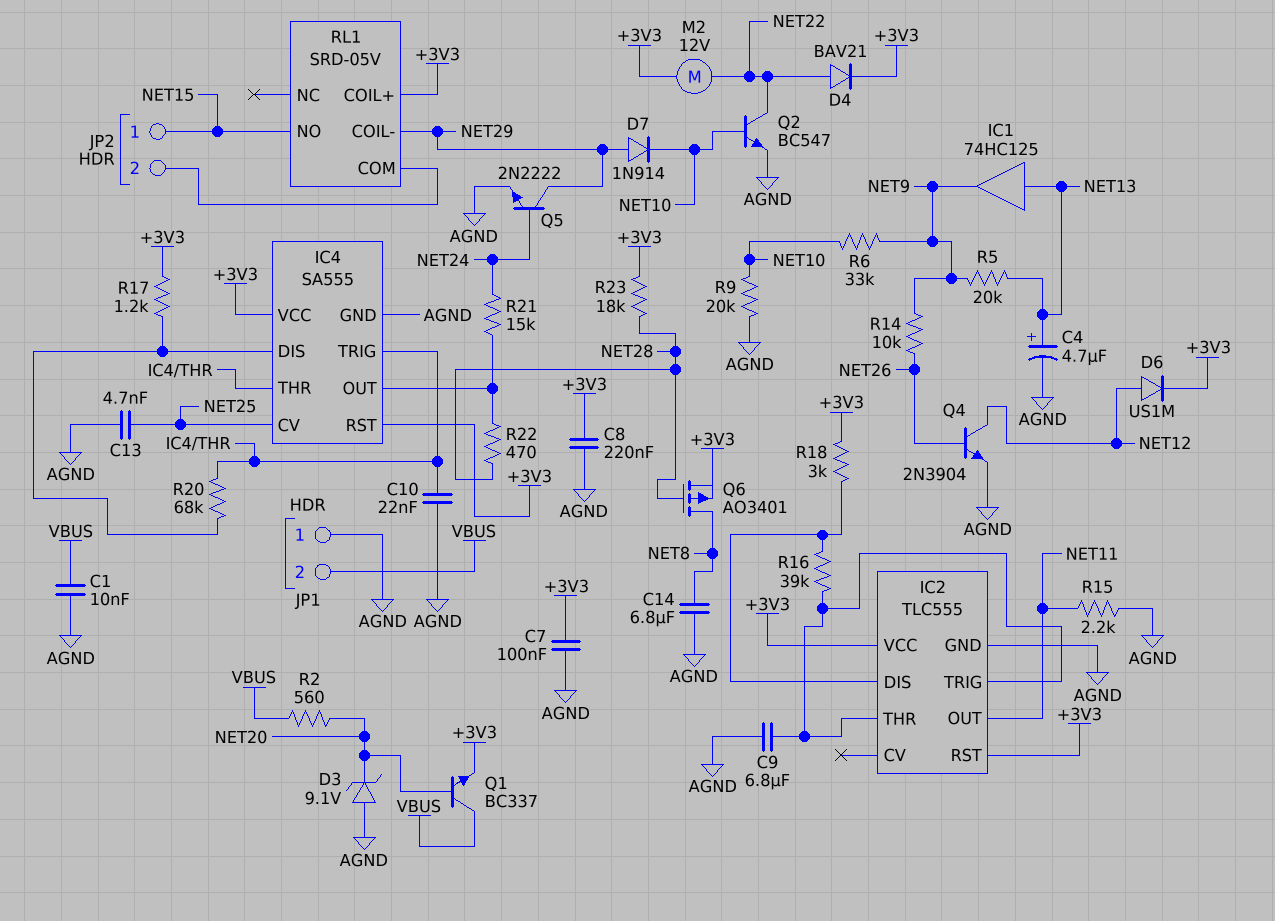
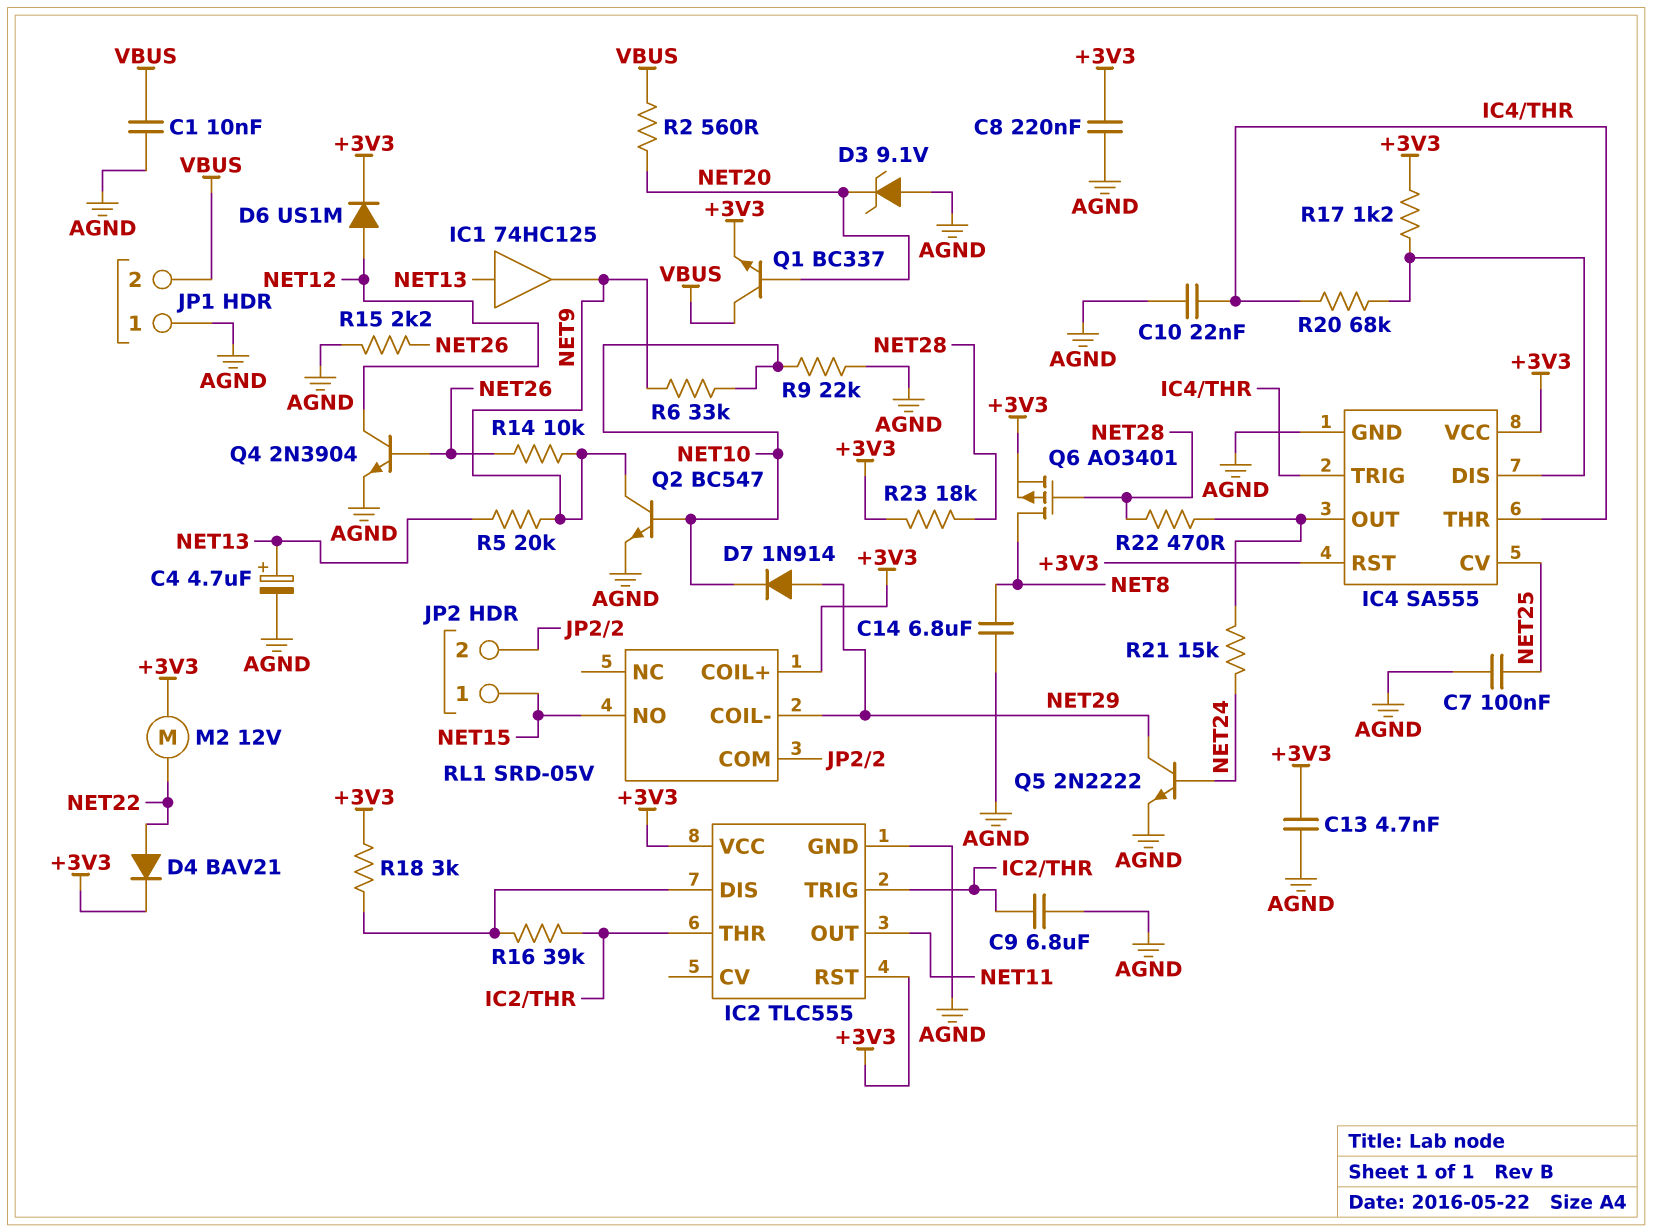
C7: 100nF (+3V3, AGND) -> 100nF (AGND, NET25)
C13: 4.7nF (AGND, NET25) -> 4.7nF (+3V3, AGND)
Q2: NPN BC547 (B NET10, C NET22, E AGND) -> NPN BC547 (B NET10, C NET9, E AGND)
R9: 20k (AGND, NET10) -> 22k (AGND, NET10)
R15: 2.2k (AGND, NET11) -> 2.2k (AGND, NET26)

